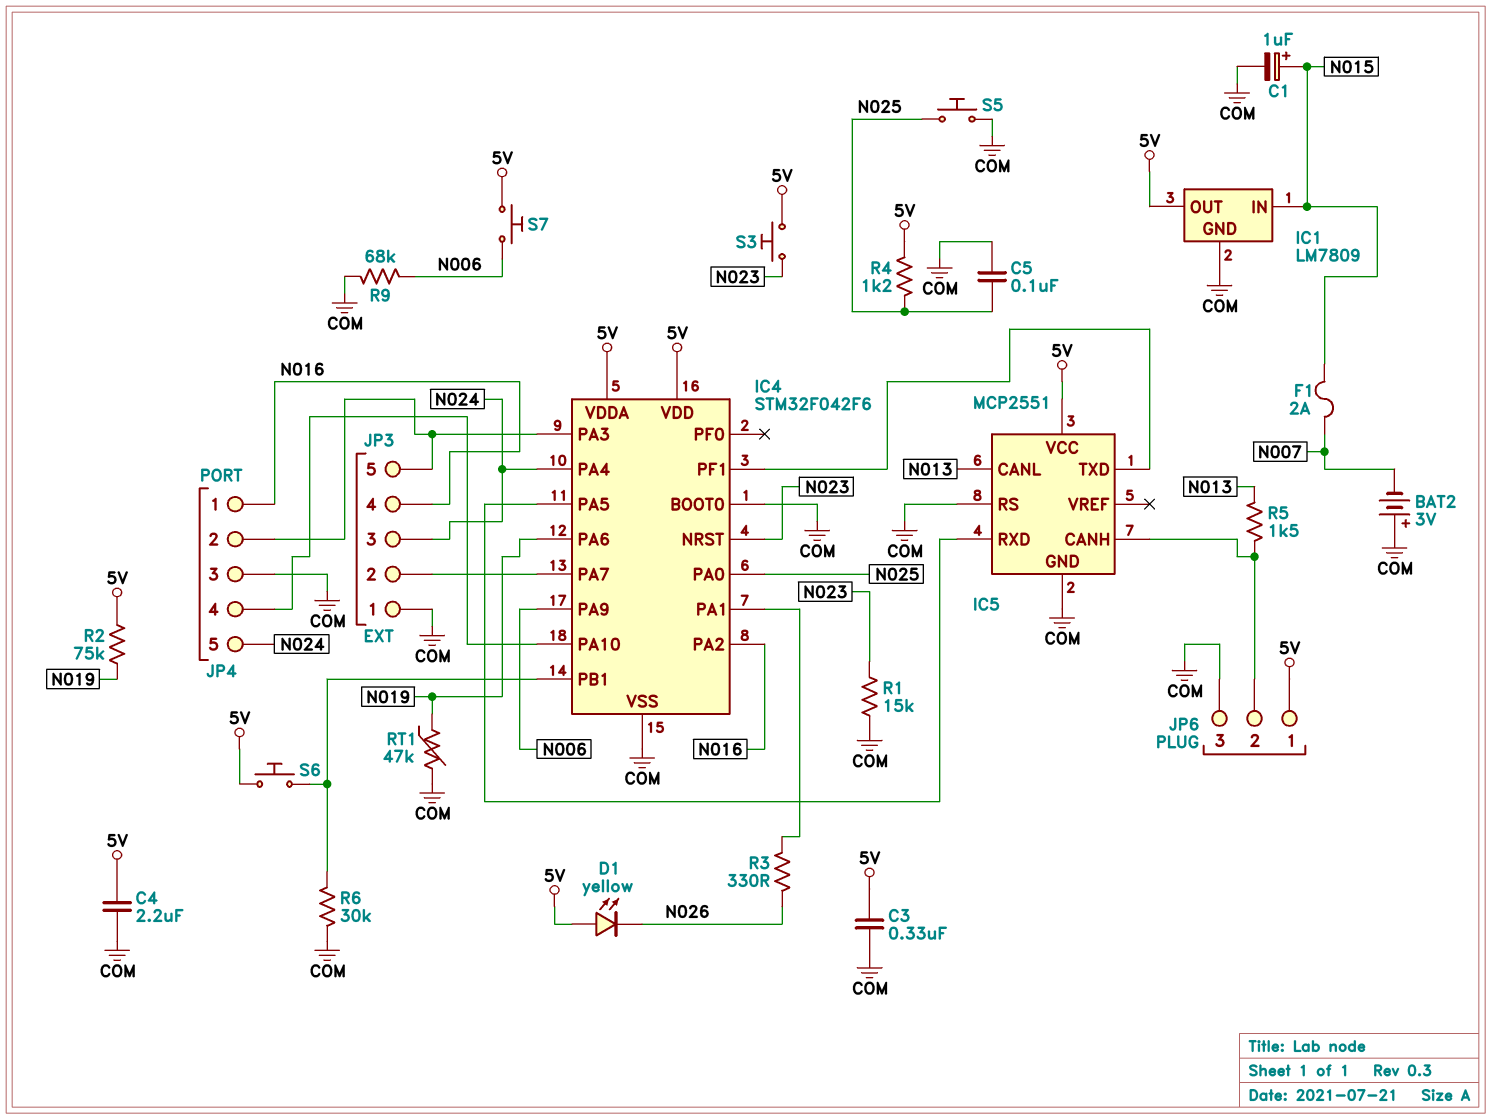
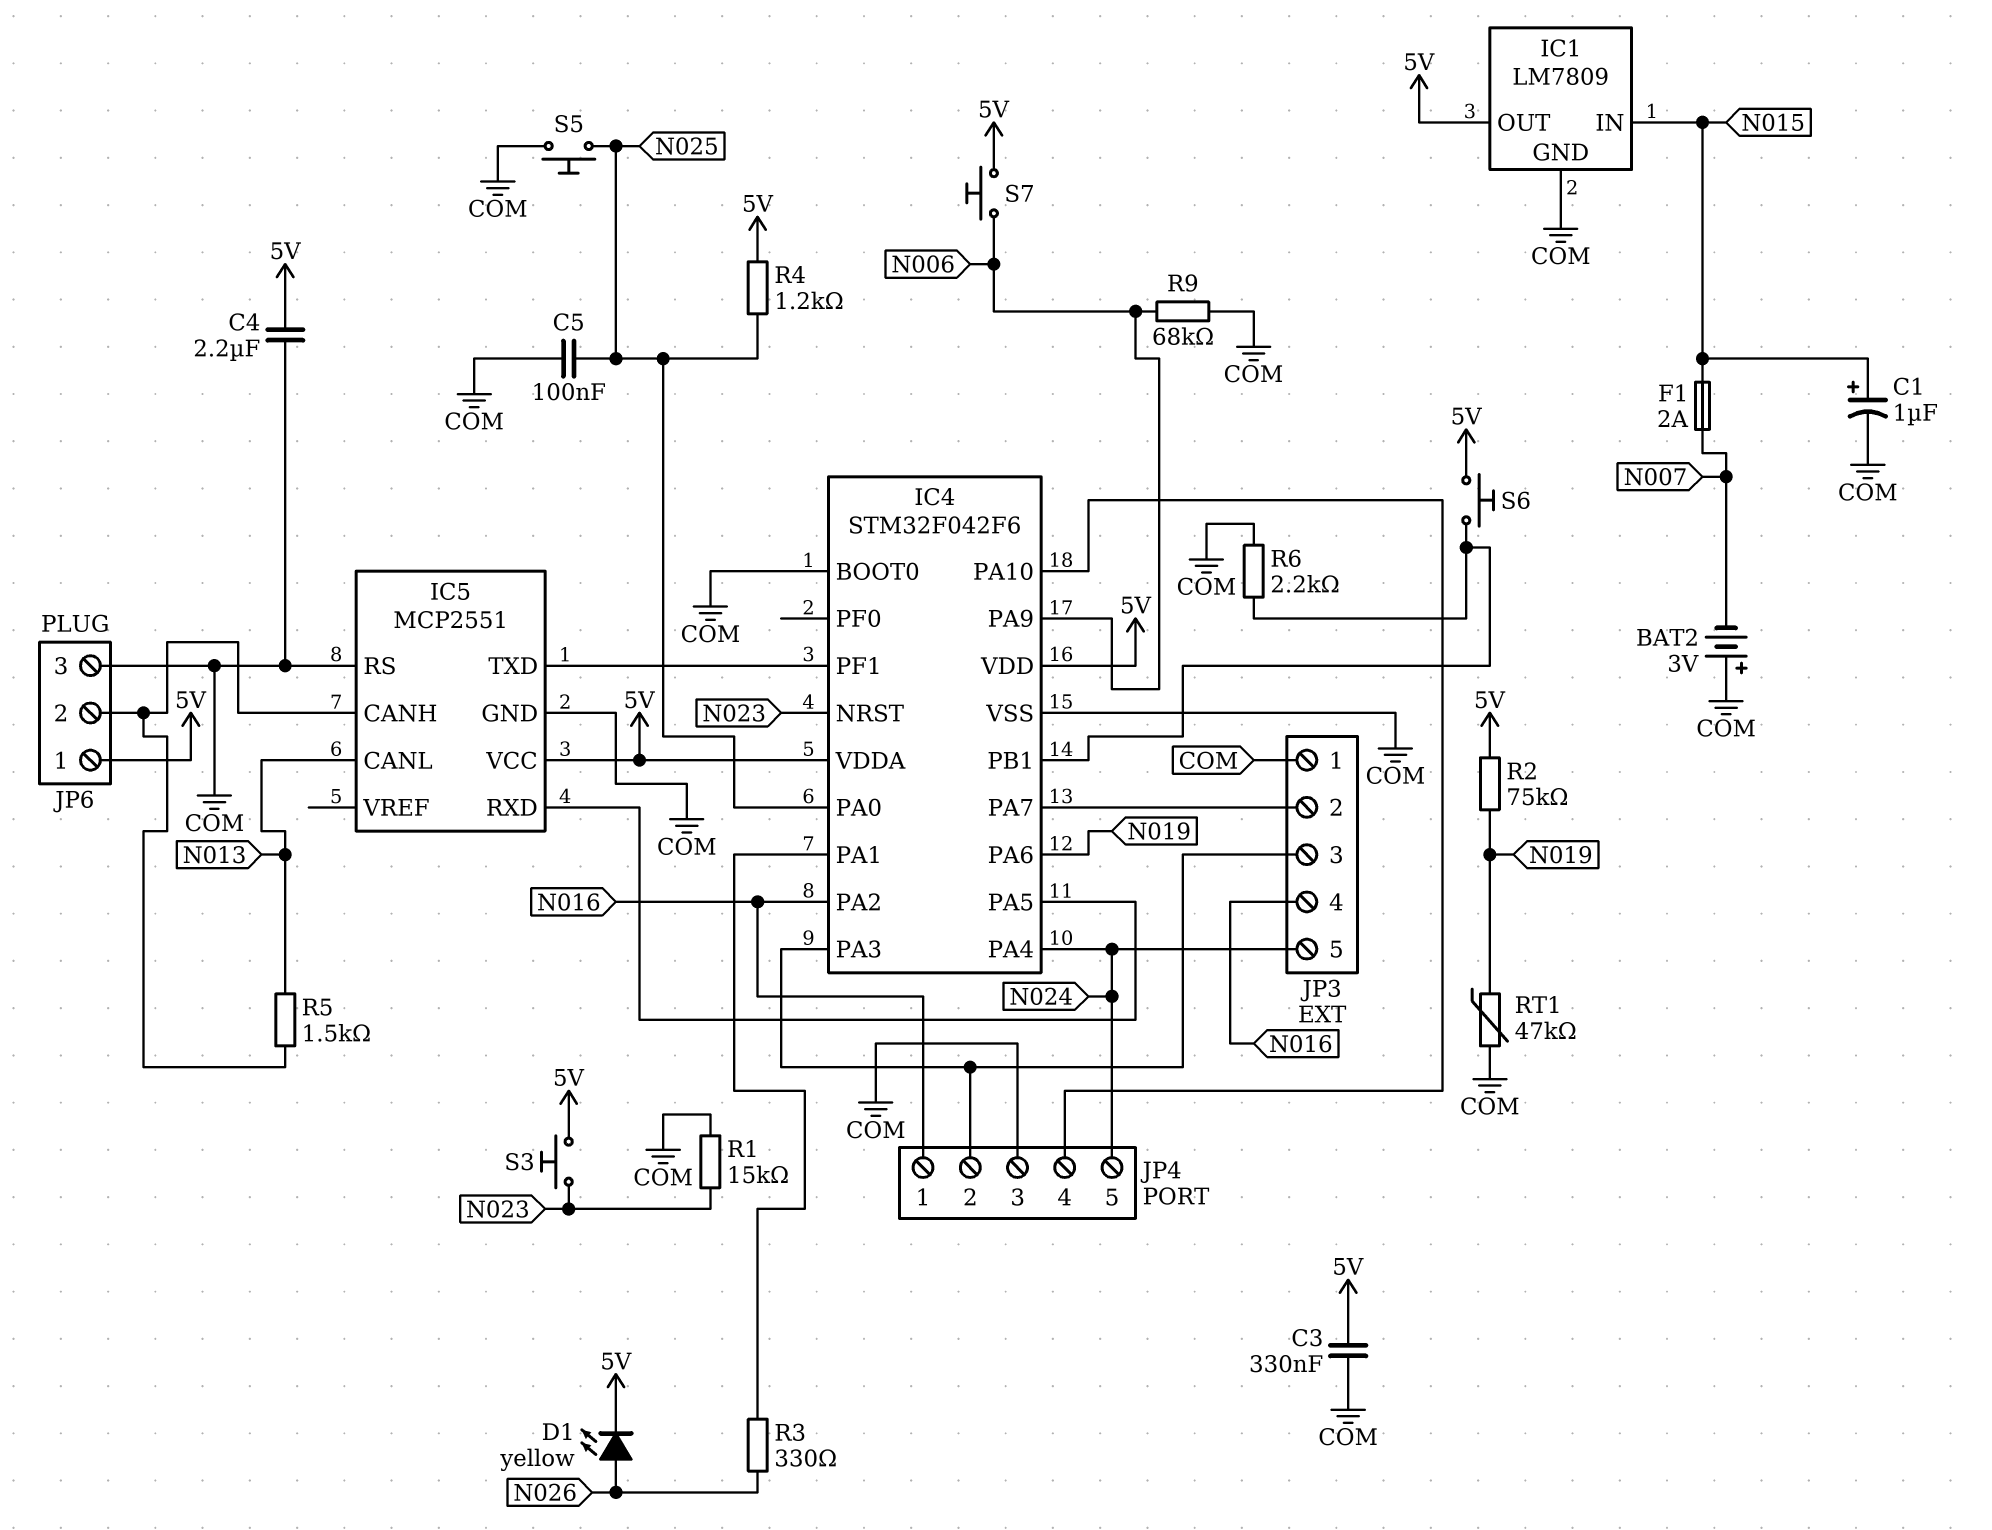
D1: LED yellow (A 5V, K N026) -> LED yellow (A N026, K 5V)
JP3 pin 3: N024 -> IC4/PA3
JP3 pin 5: IC4/PA3 -> N024
R6: 30k (COM, IC4/PB1) -> 2.2k (COM, IC4/PB1)

